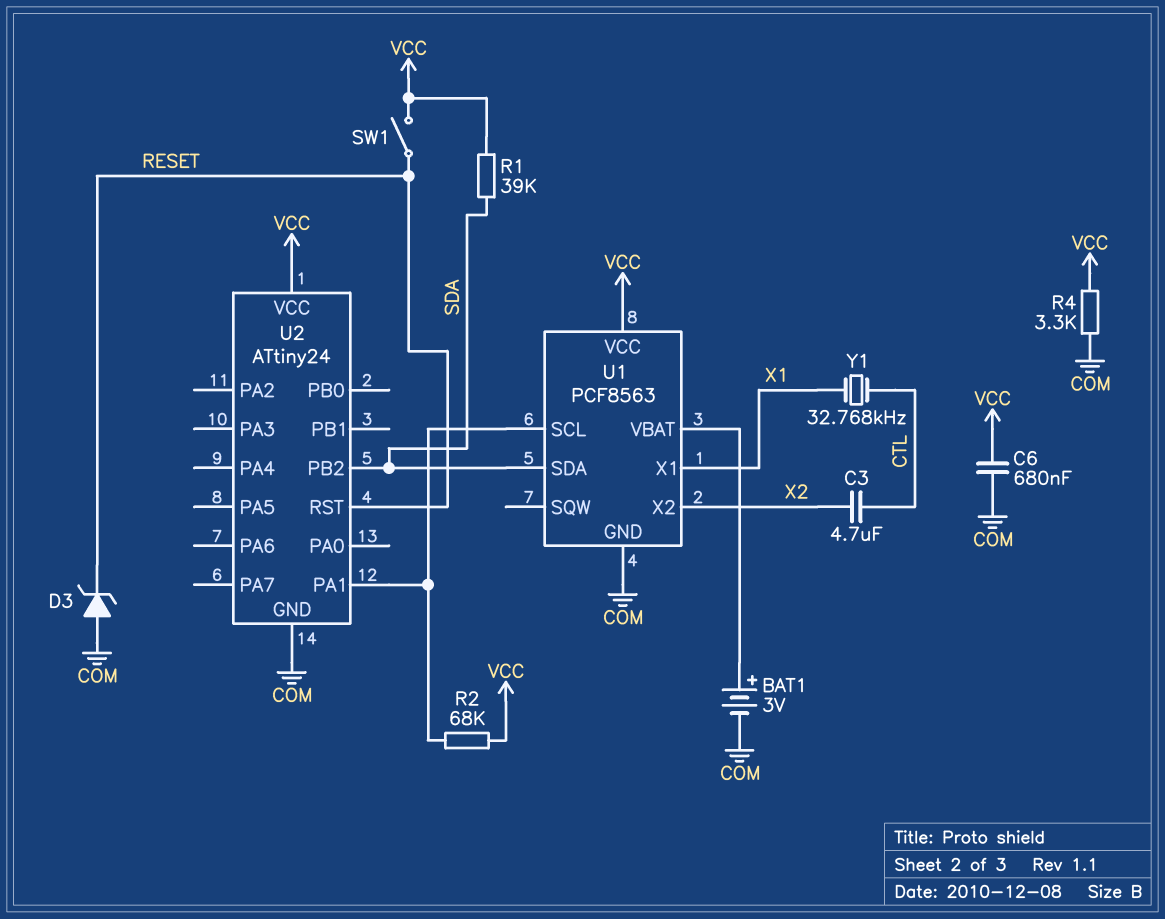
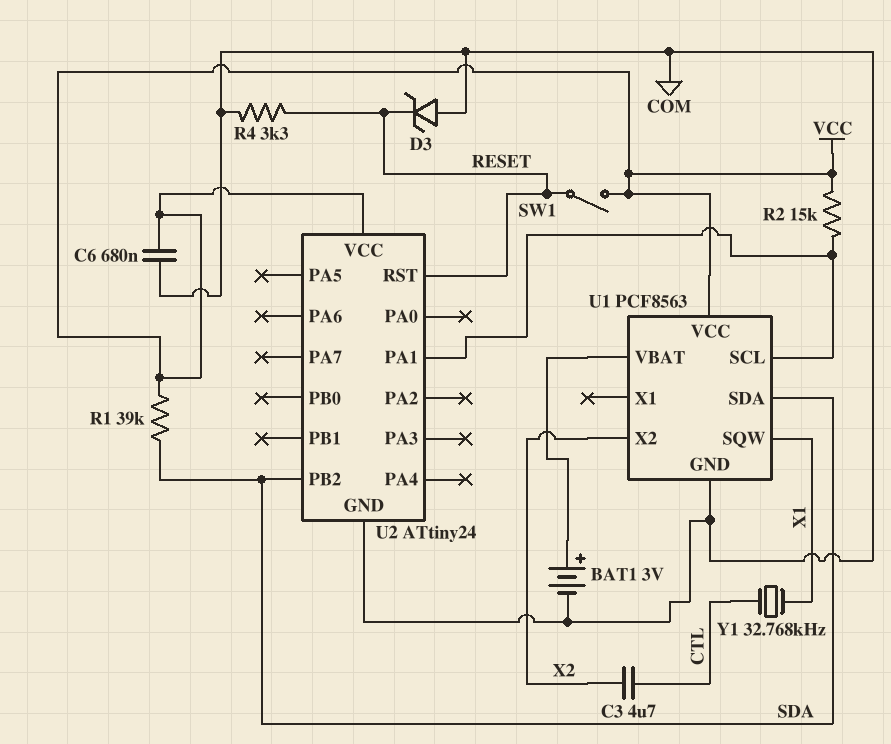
R2: 68k (U1/SCL, VCC) -> 15k (U1/SCL, VCC)
R4: 3.3k (COM, VCC) -> 3.3k (COM, RESET)
U1 pin SQW: none -> X1
U1 pin X1: X1 -> none

